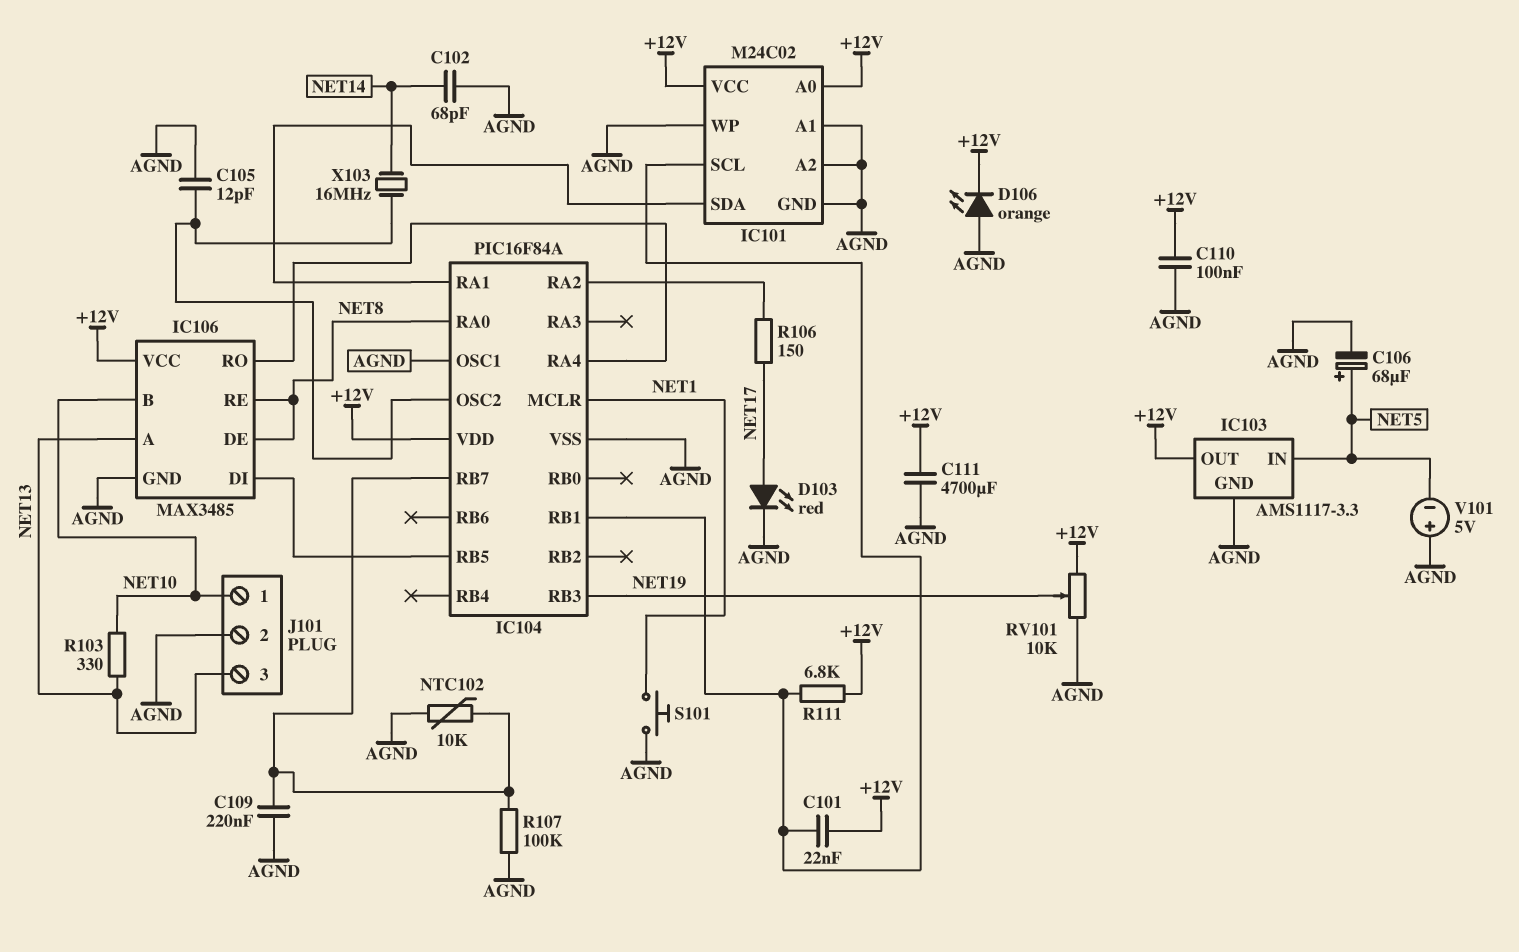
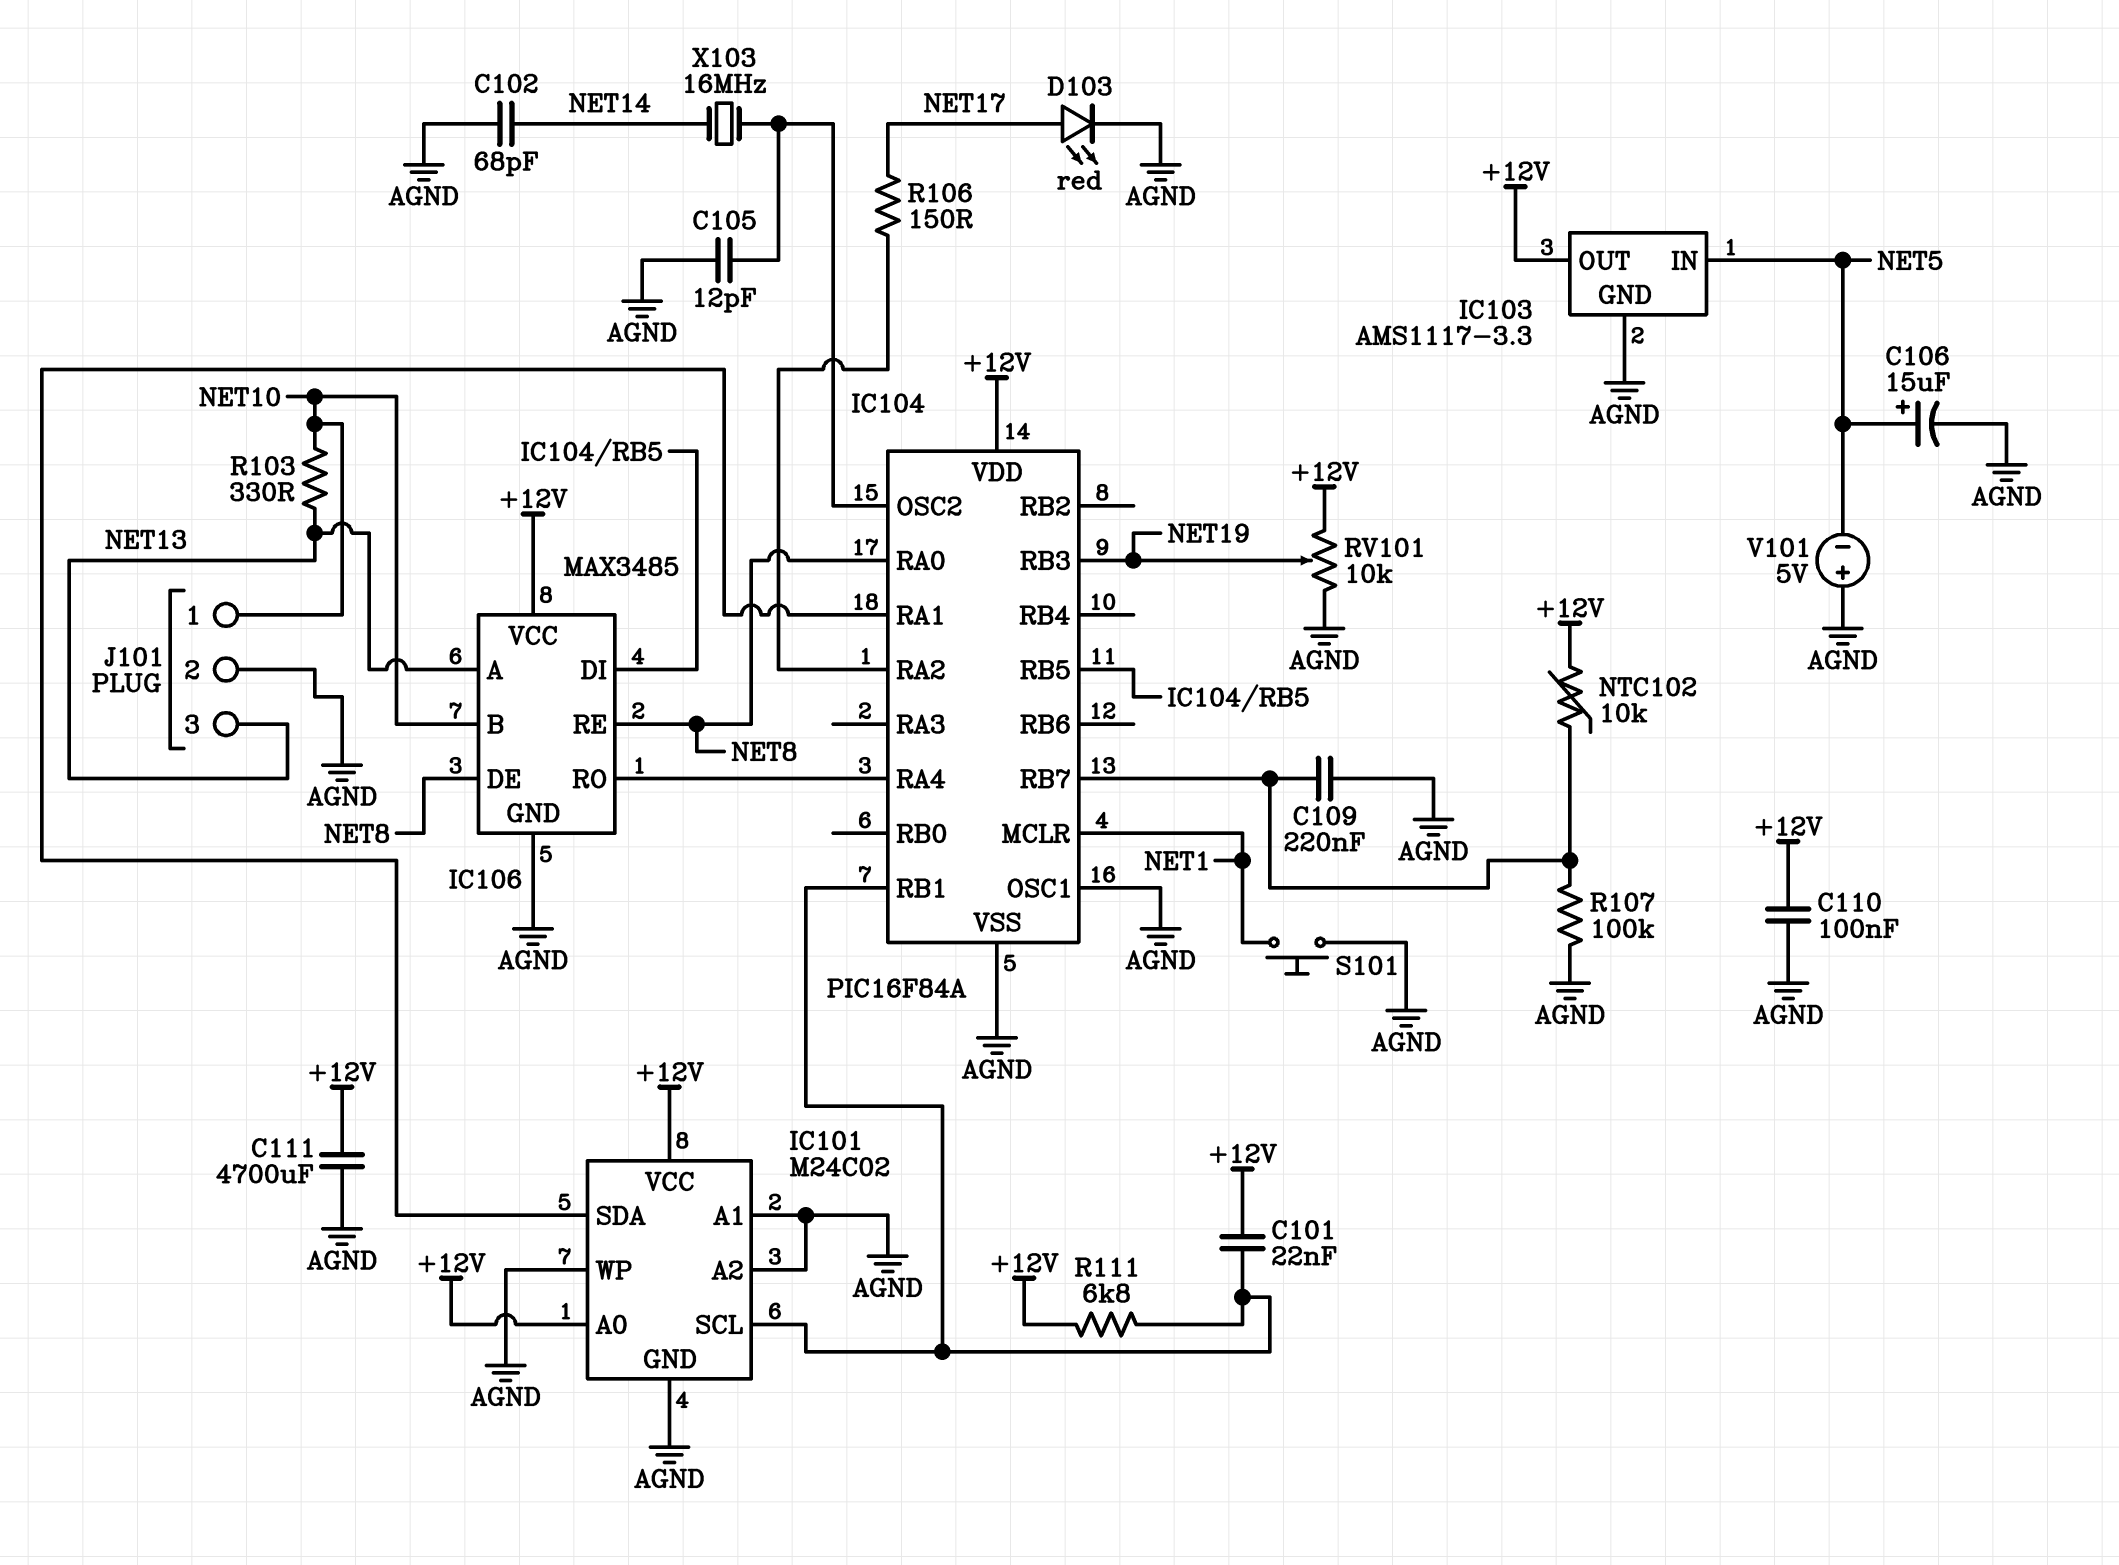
C106: 68uF (plus NET5, minus AGND) -> 15uF (plus NET5, minus AGND)
D106: LED orange (A AGND, K +12V) -> none
NTC102: 10k (AGND, IC104/RB7) -> 10k (+12V, IC104/RB7)

